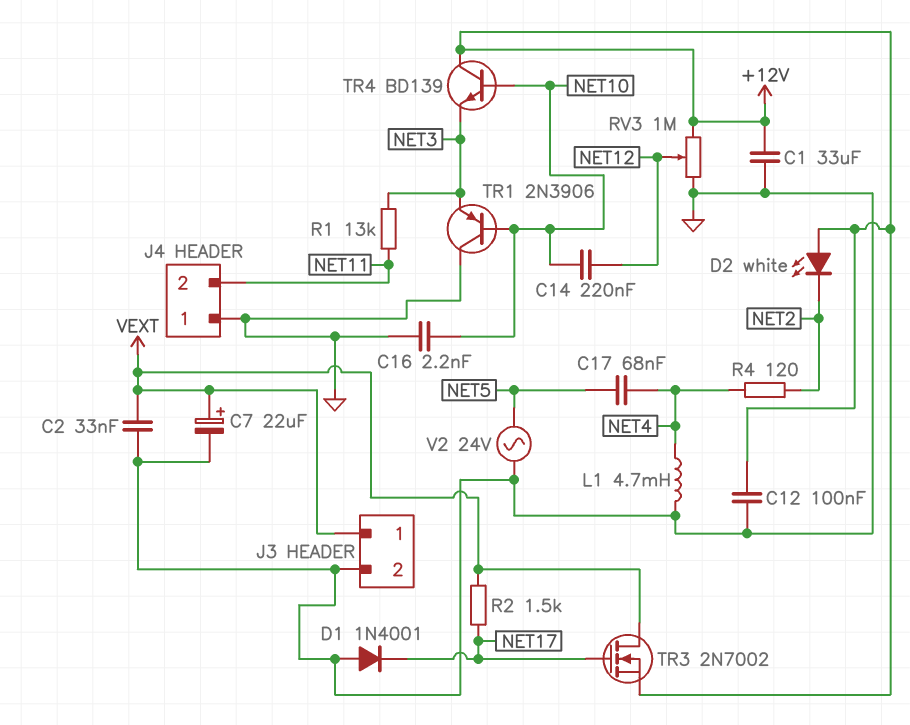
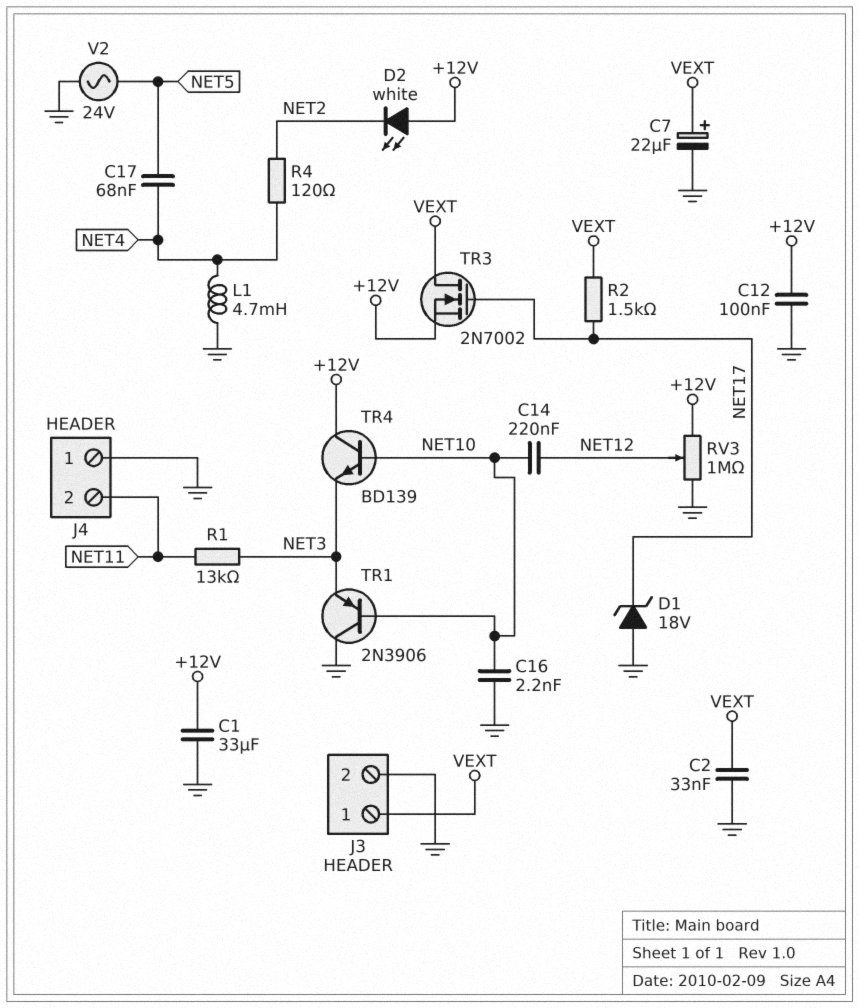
D1: diode 1N4001 (A GND, K NET17) -> zener 18V (A GND, K NET17)

